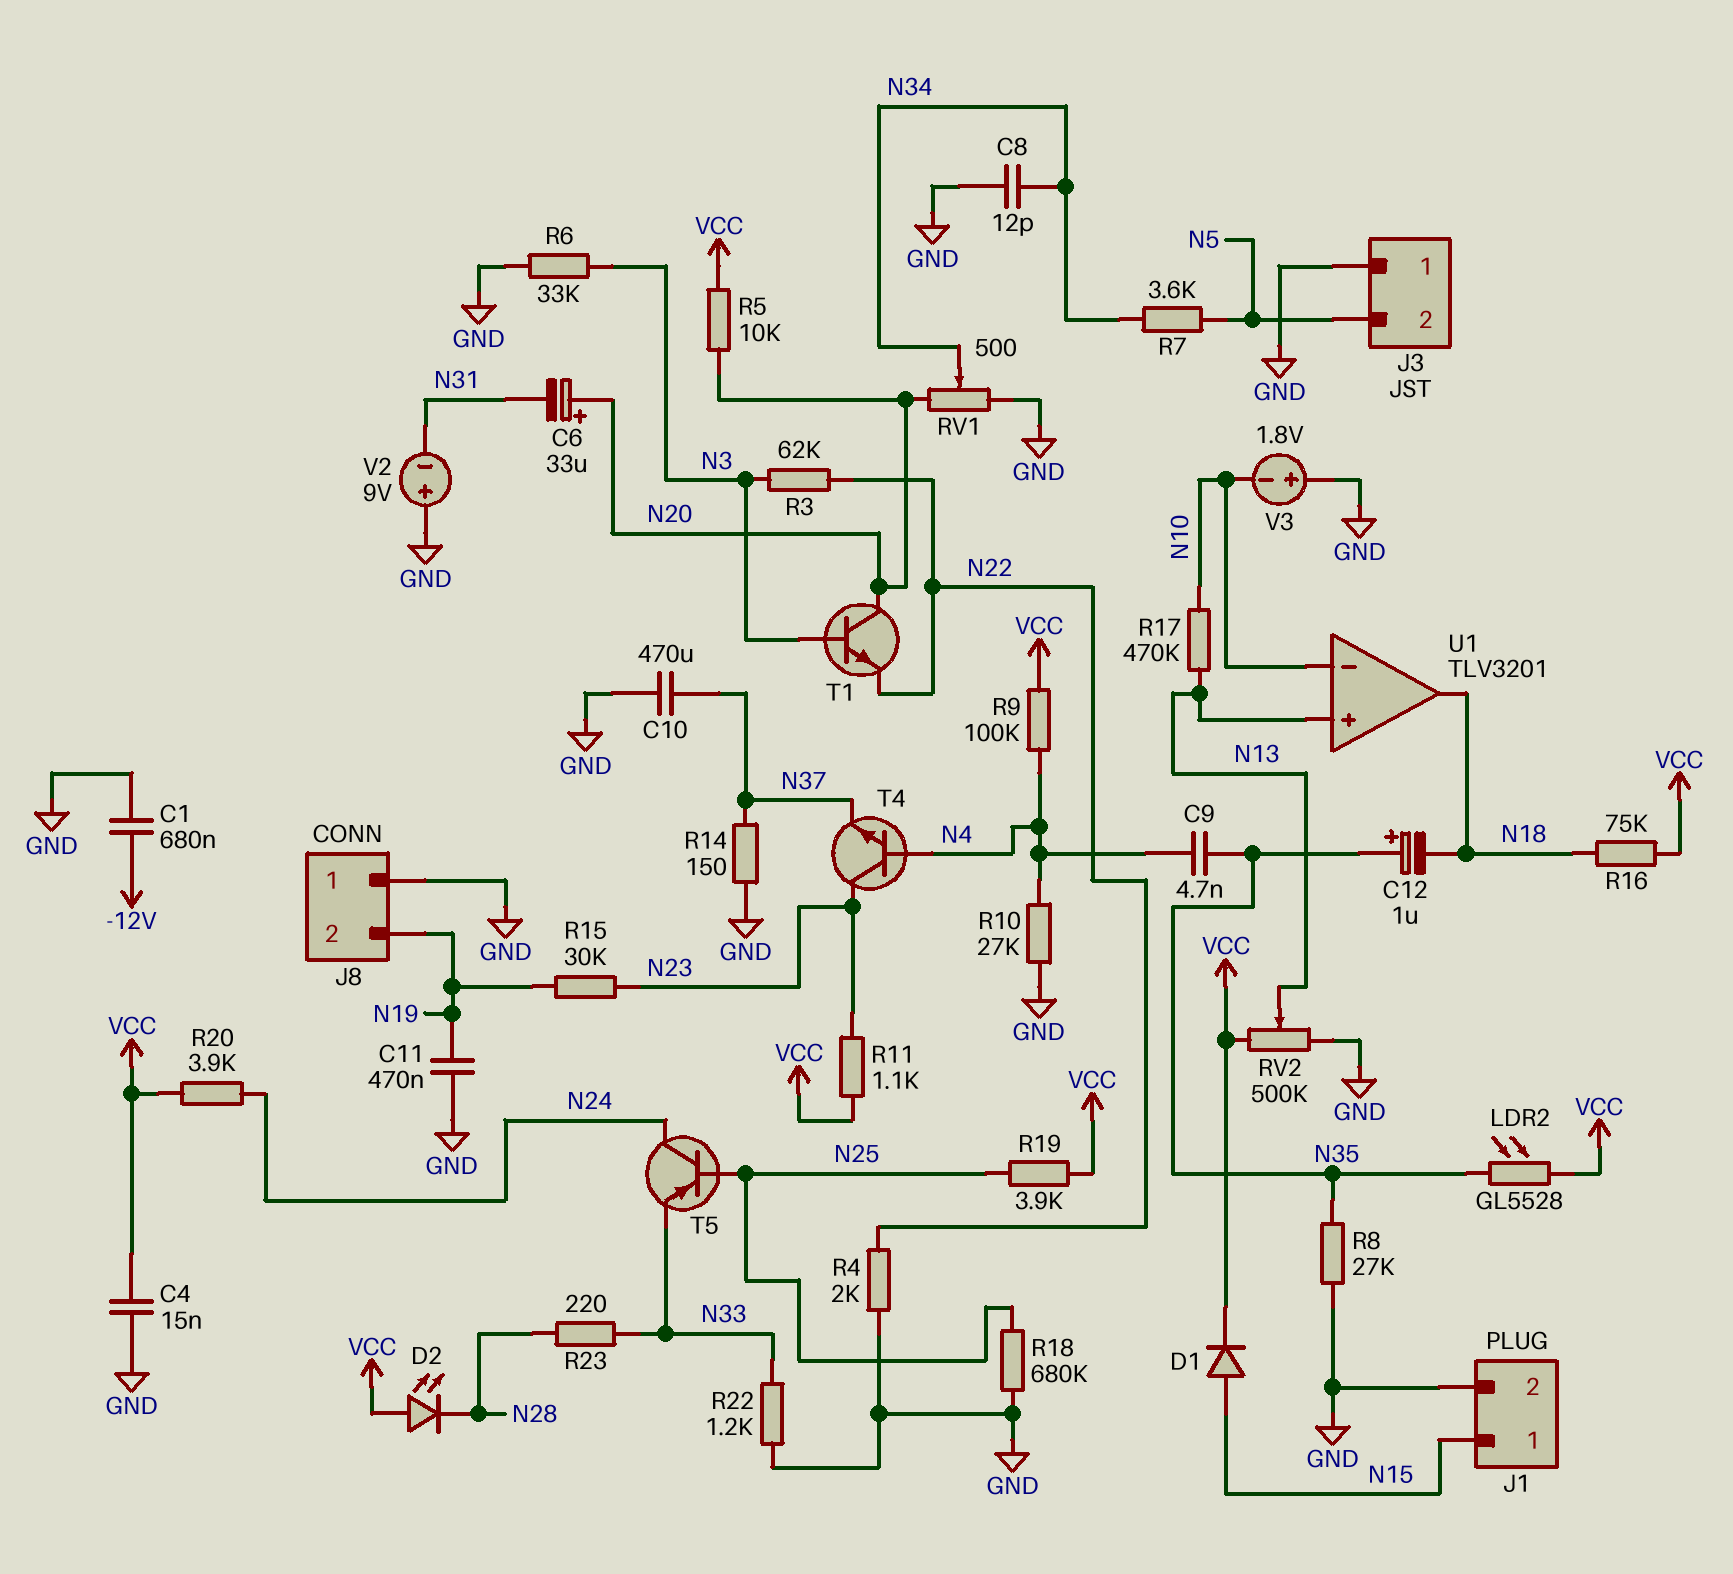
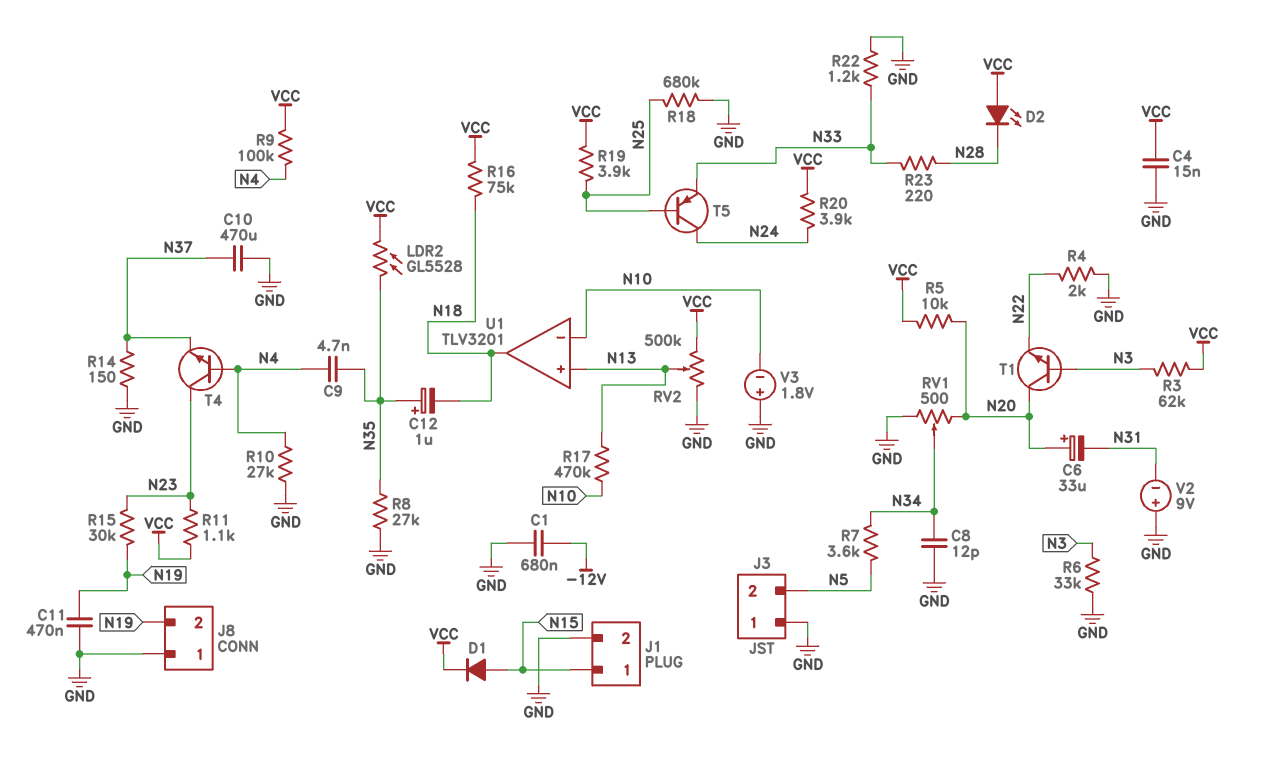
R3: 62k (N3, N22) -> 62k (N3, VCC)

